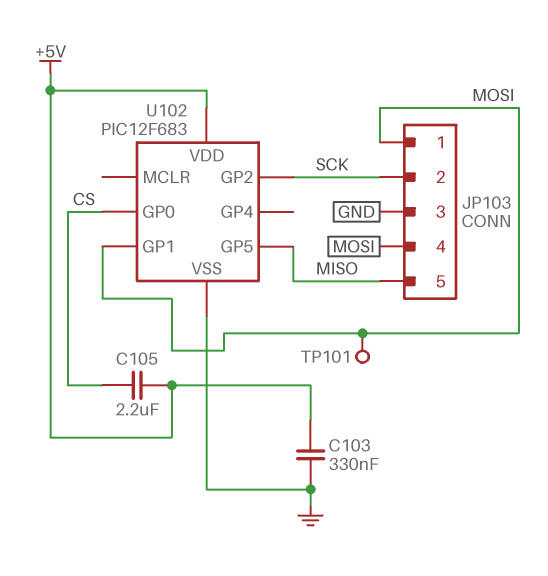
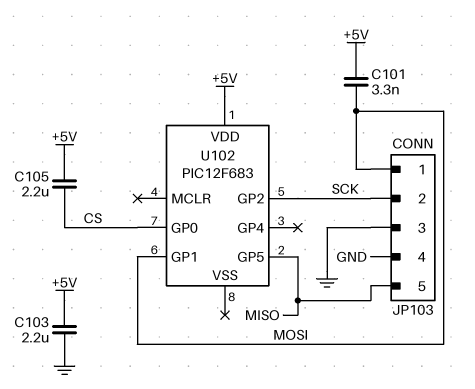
C101: none -> 3.3nF (+5V, MOSI)
C103: 330nF (+5V, GND) -> 2.2uF (+5V, GND)
JP103 pin 4: MOSI -> GND
TP101: test point (MOSI) -> none
U102 pin VSS: GND -> none

